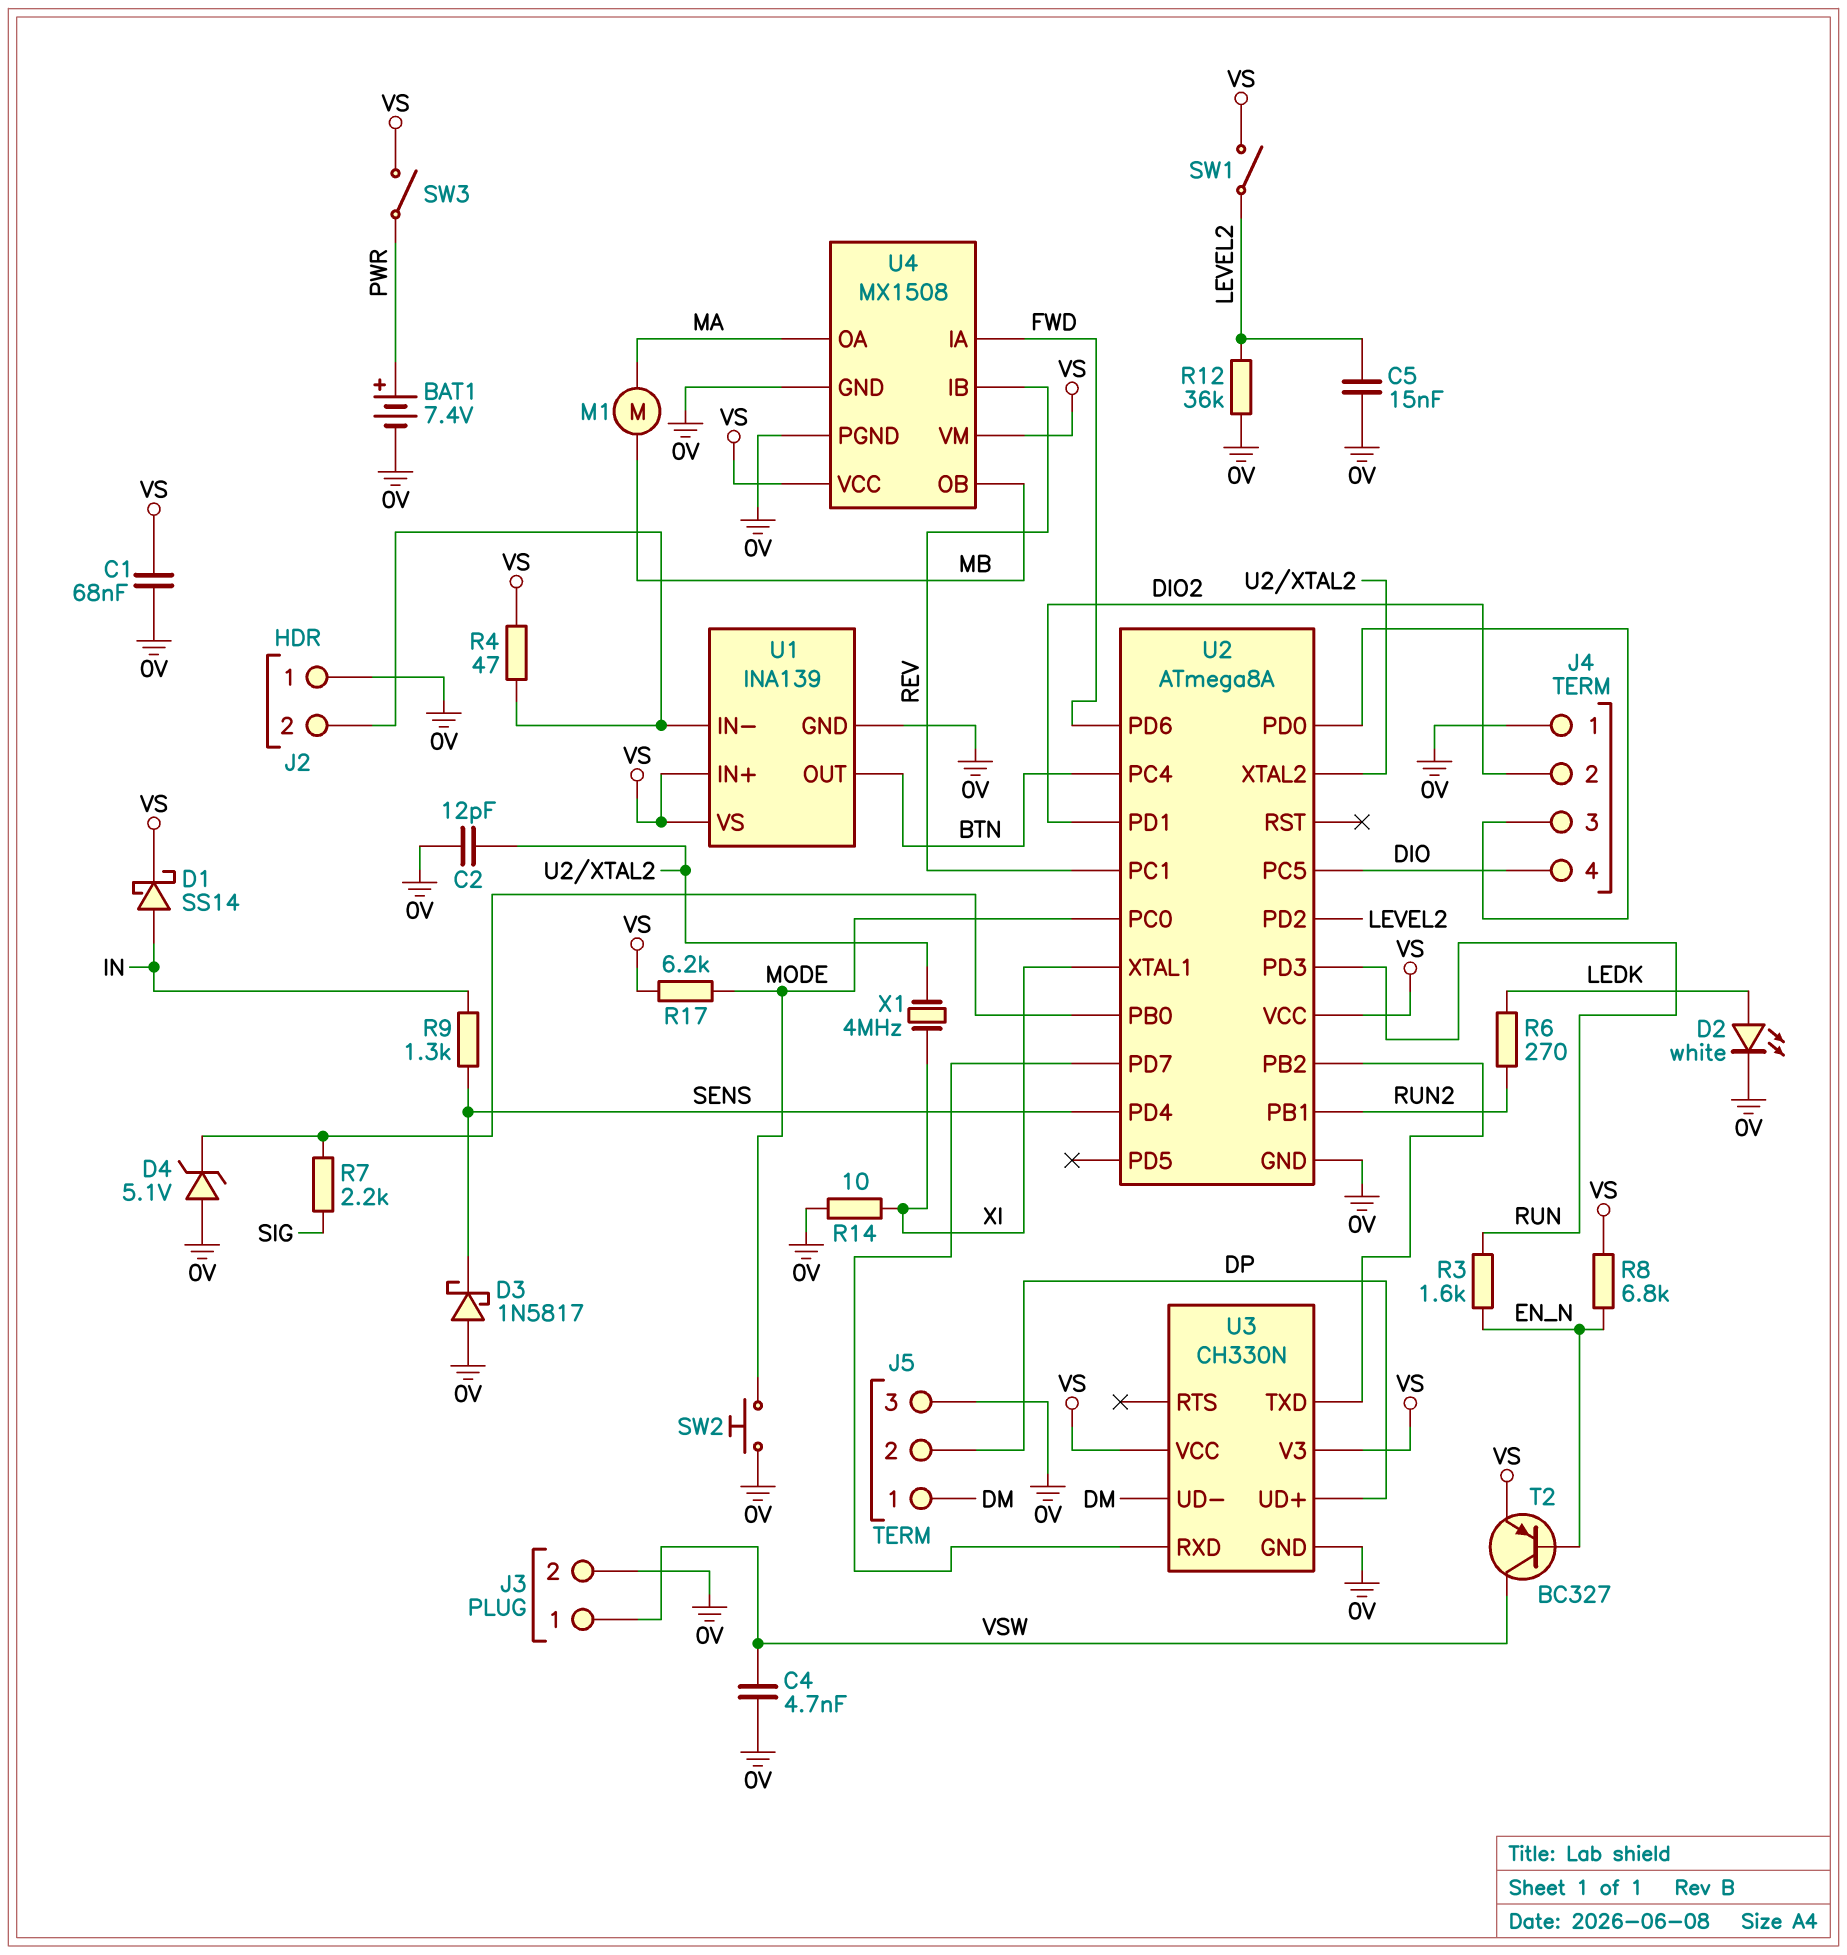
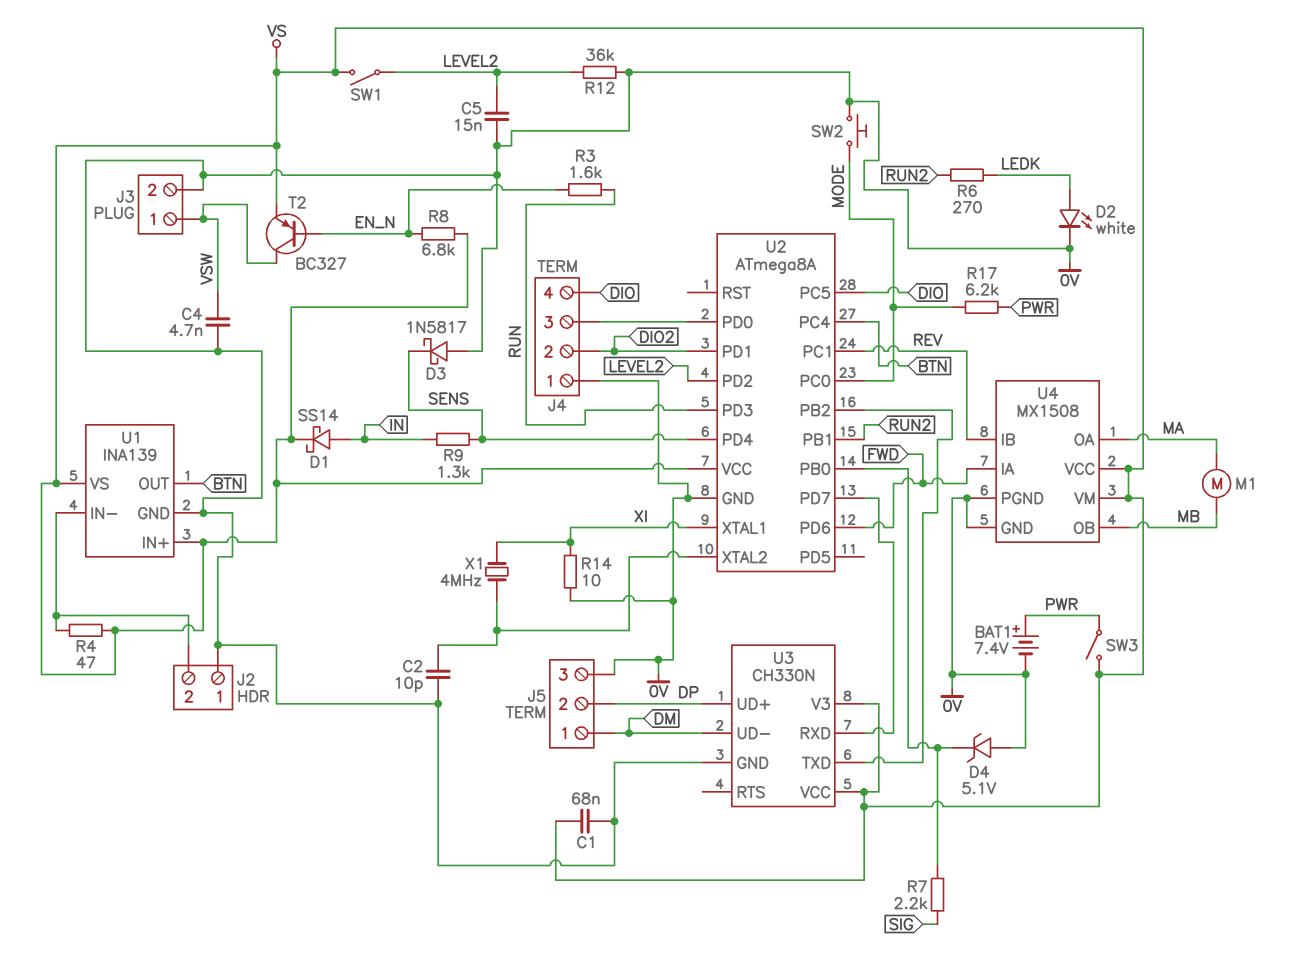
C2: 12pF (0V, U2/XTAL2) -> 10pF (0V, U2/XTAL2)
R17: 6.2k (MODE, VS) -> 6.2k (MODE, PWR)

